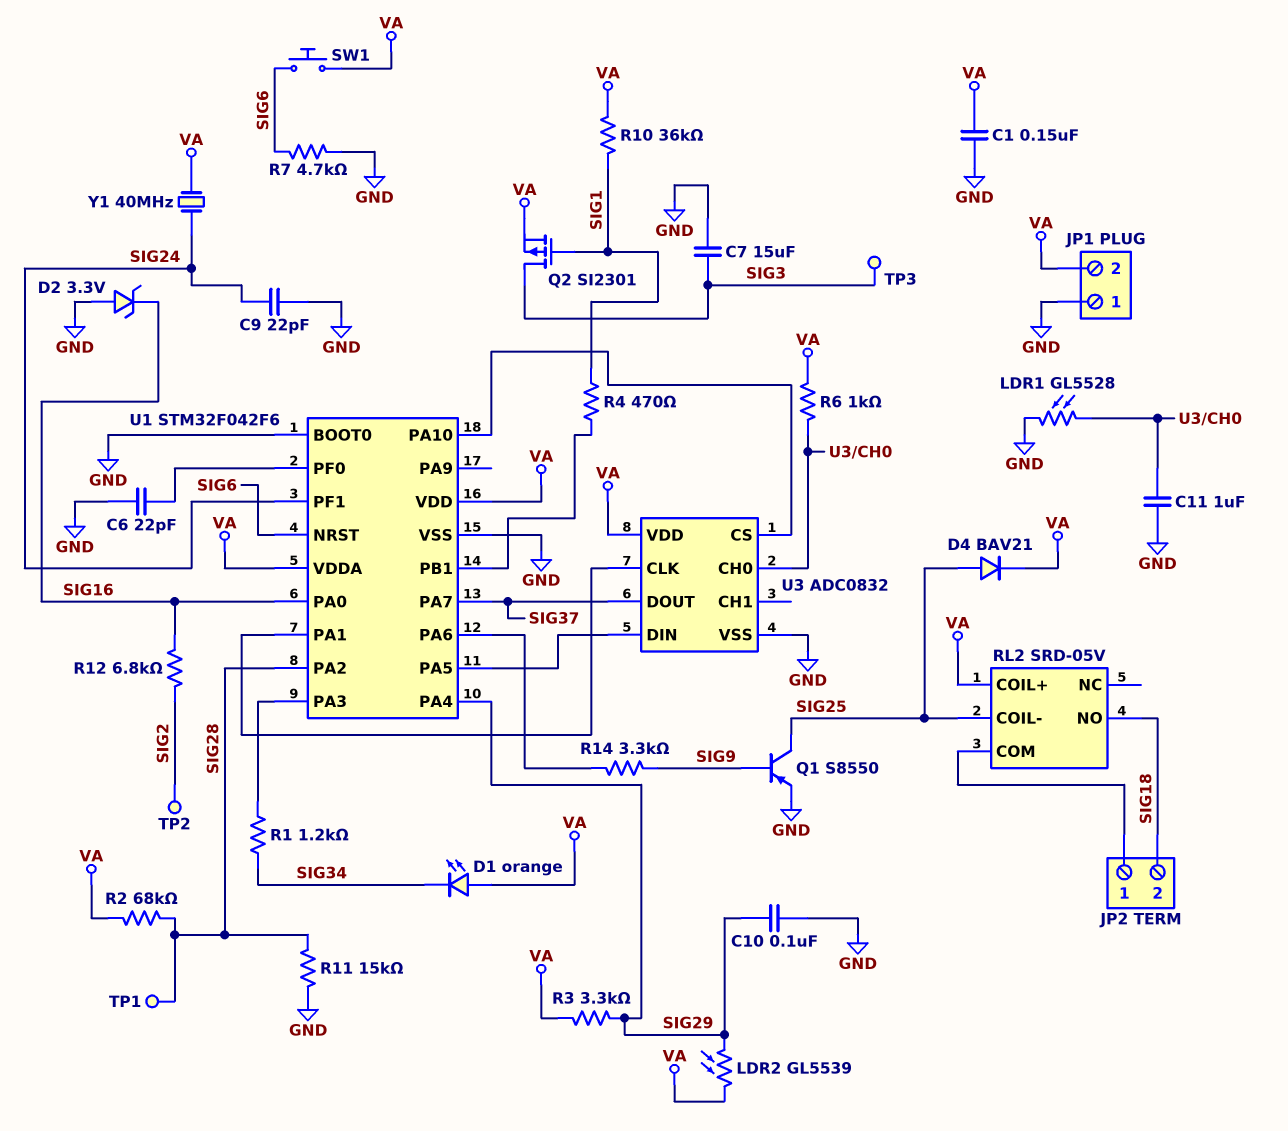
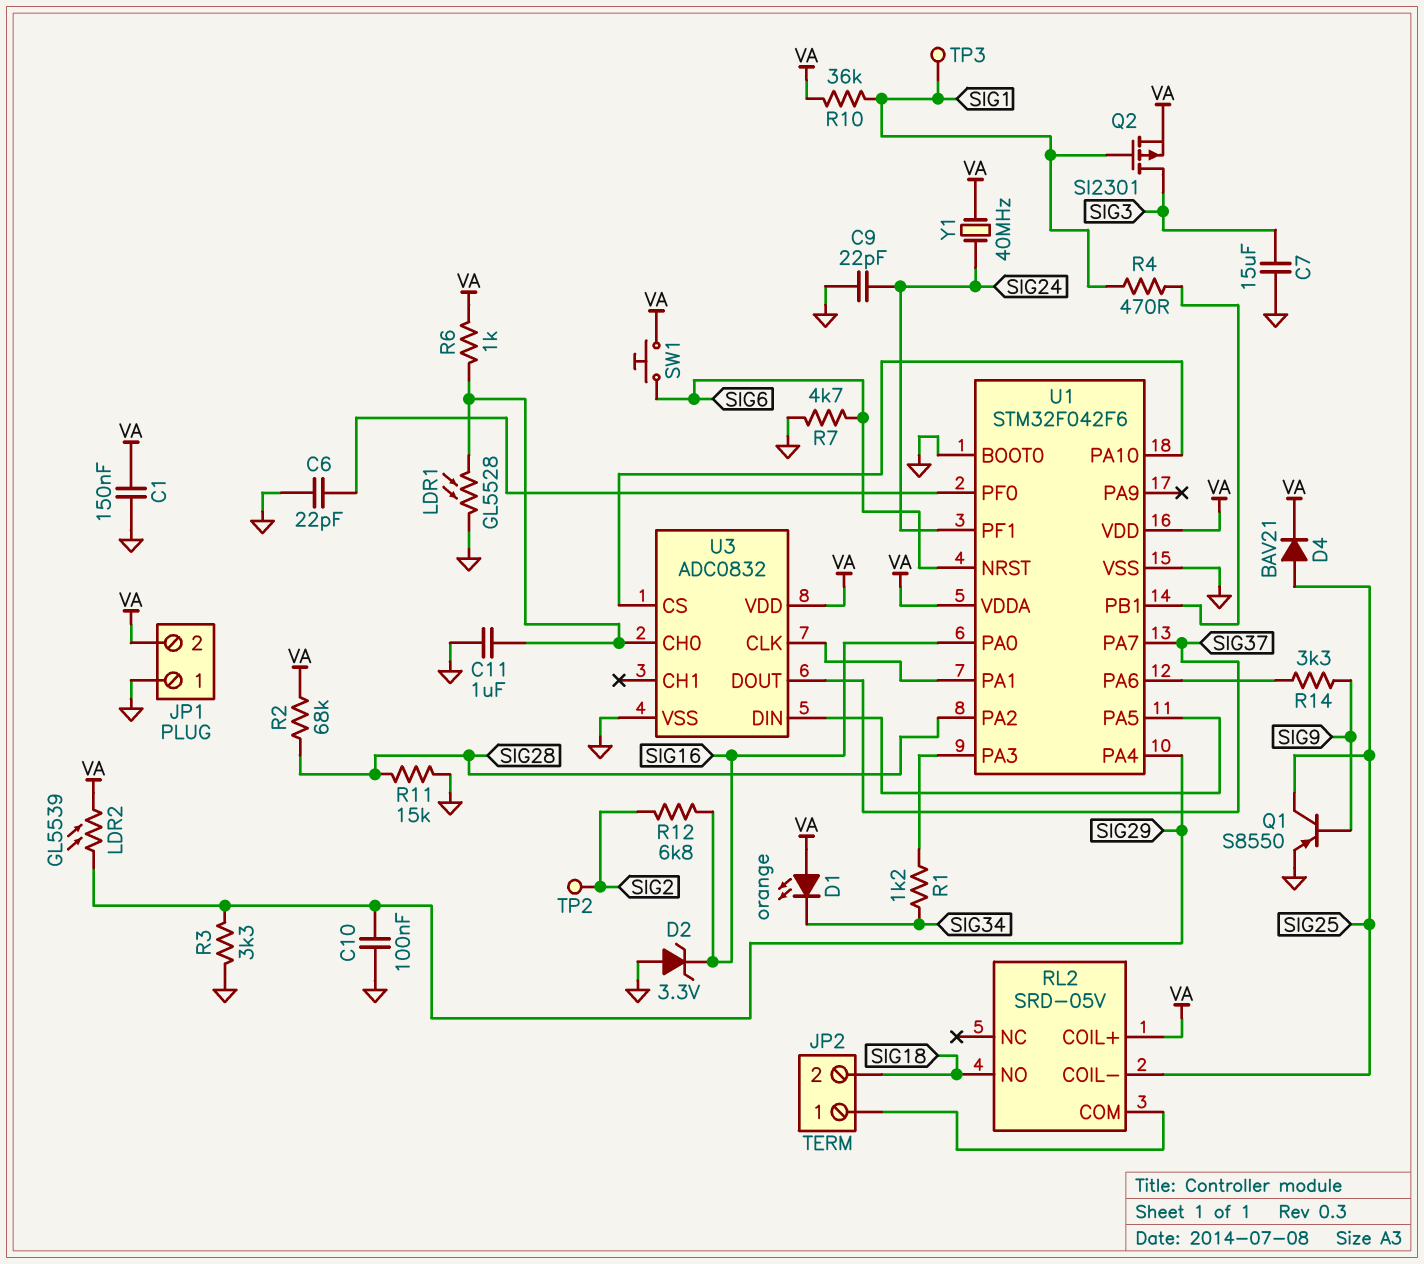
R3: 3.3k (SIG29, VA) -> 3.3k (GND, SIG29)
TP1: test point (SIG28) -> none
TP3: test point (SIG3) -> test point (SIG1)

